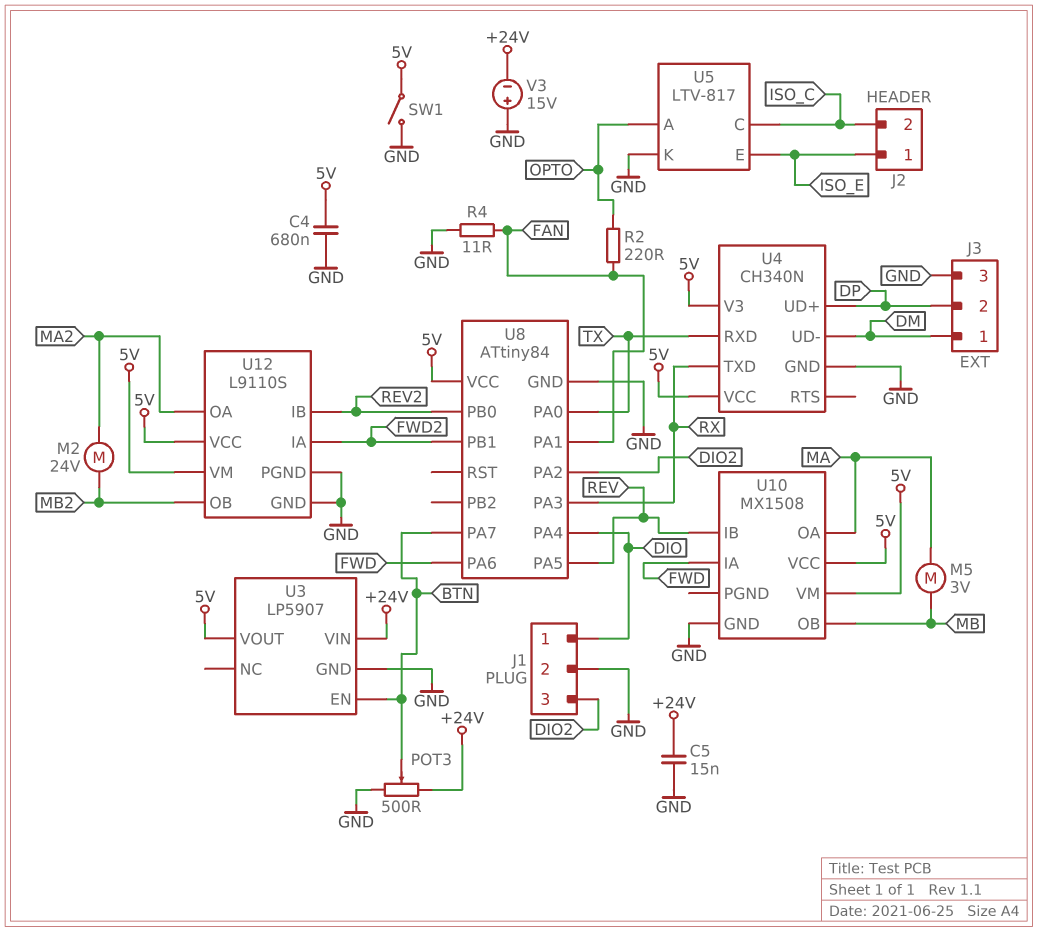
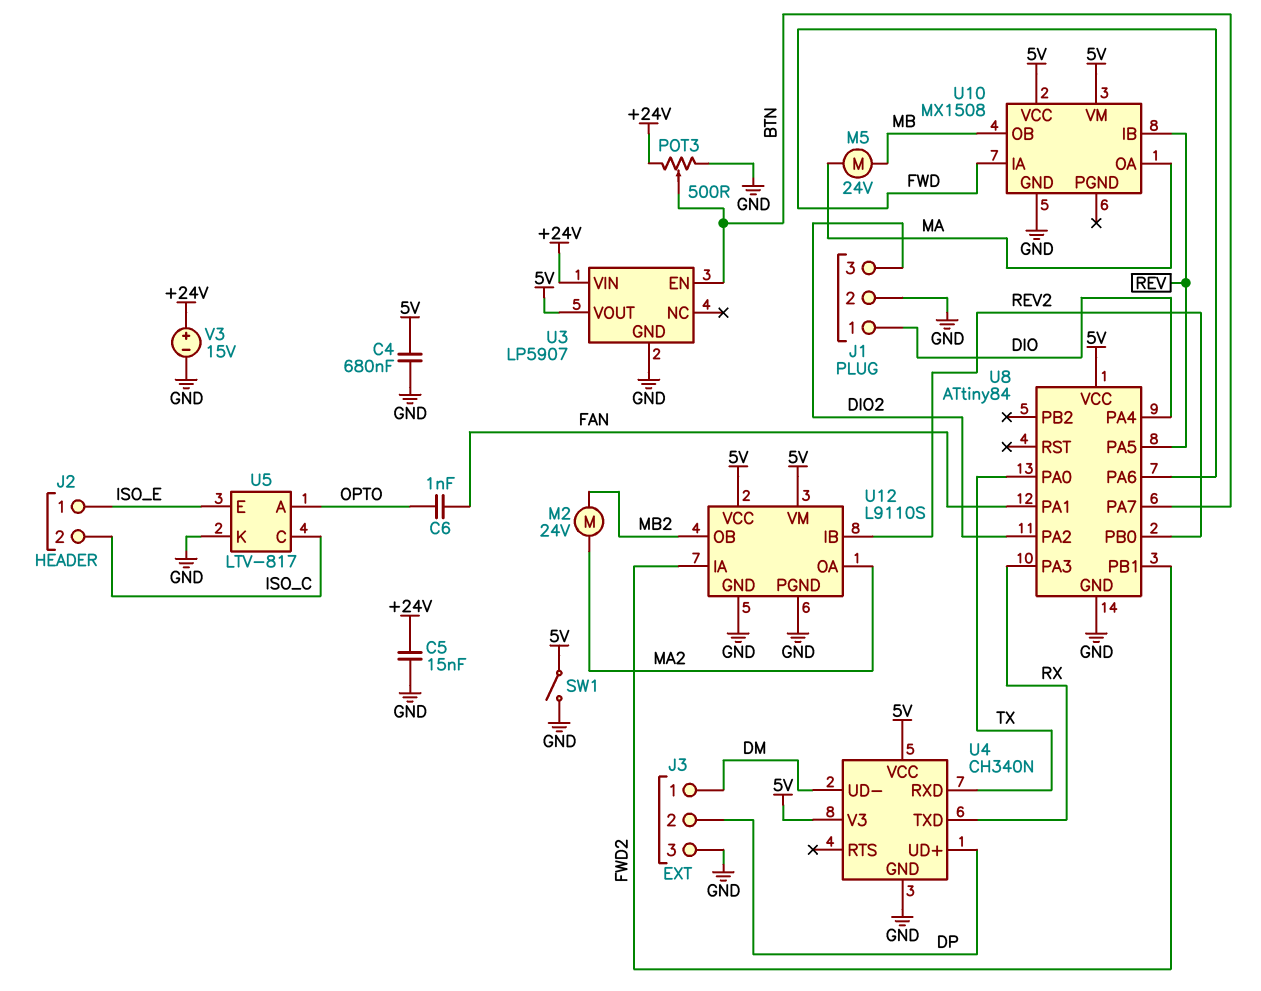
C6: none -> 1nF (FAN, OPTO)
M5: motor 3V (MA, MB) -> motor 24V (MA, MB)
R2: 220 (FAN, OPTO) -> none
R4: 11 (FAN, GND) -> none
V3: 15V (plus GND, minus +24V) -> 15V (plus +24V, minus GND)

